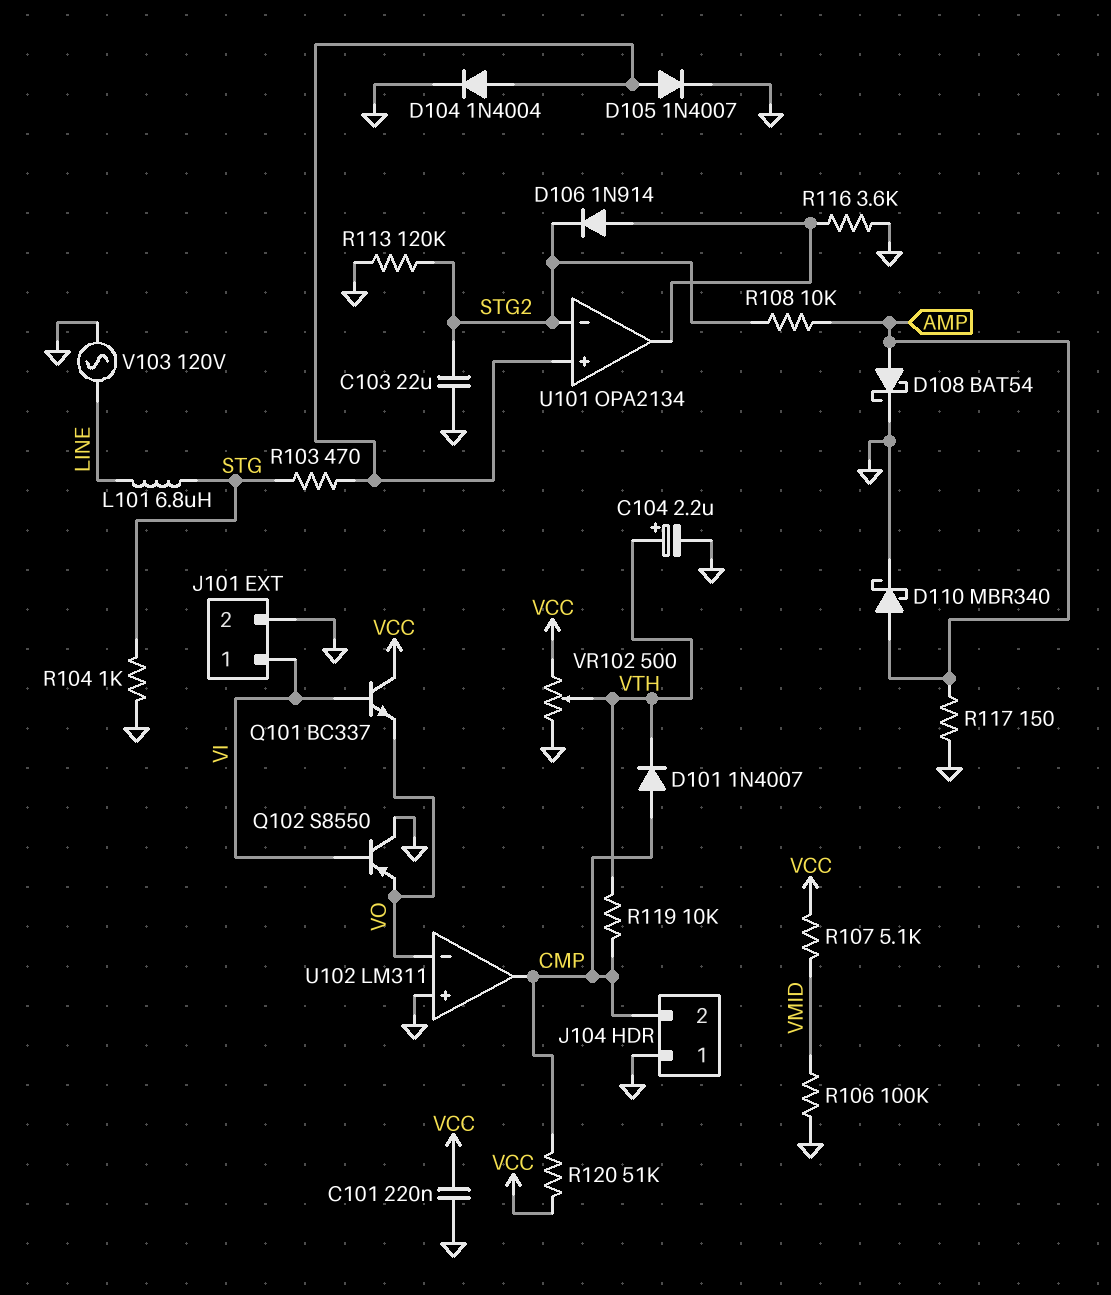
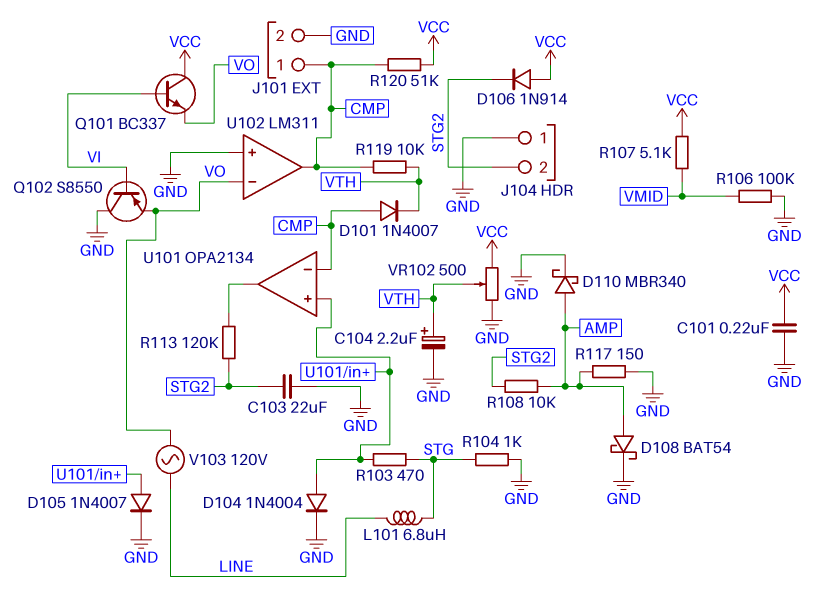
D106: diode 1N914 (A U101/out, K STG2) -> diode 1N914 (A VCC, K STG2)
J101 pin 1: VI -> CMP
J104 pin 2: CMP -> STG2
R113: 120k (GND, STG2) -> 120k (STG2, U101/out)
R116: 3.6k (GND, U101/out) -> none
U101 pin in-: STG2 -> CMP
V103: AC 120V (GND, LINE) -> AC 120V (LINE, VO)

